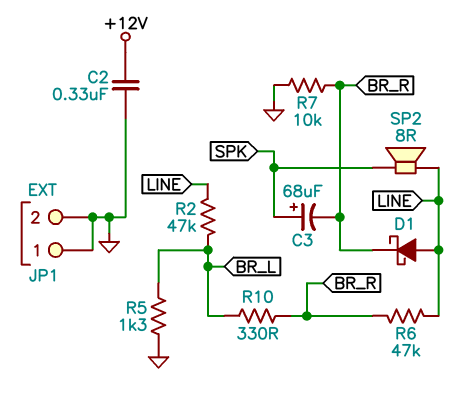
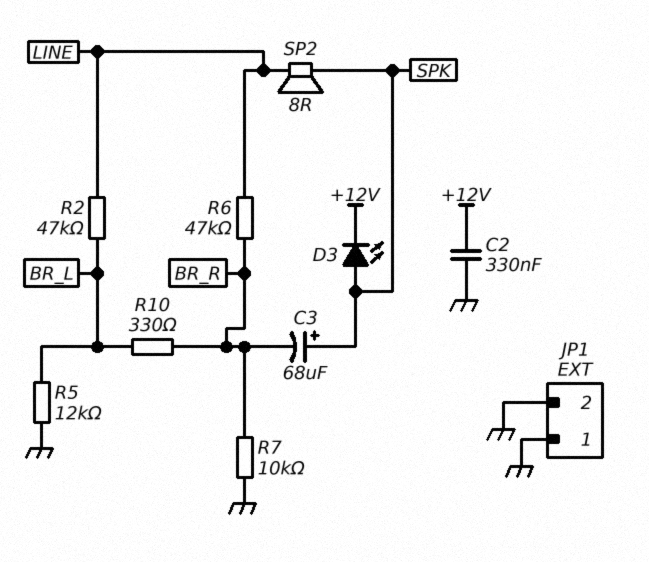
D1: schottky (A LINE, K BR_R) -> none
D3: none -> LED (A SPK, K +12V)
R5: 1.3k (BR_L, GND) -> 12k (BR_L, GND)

